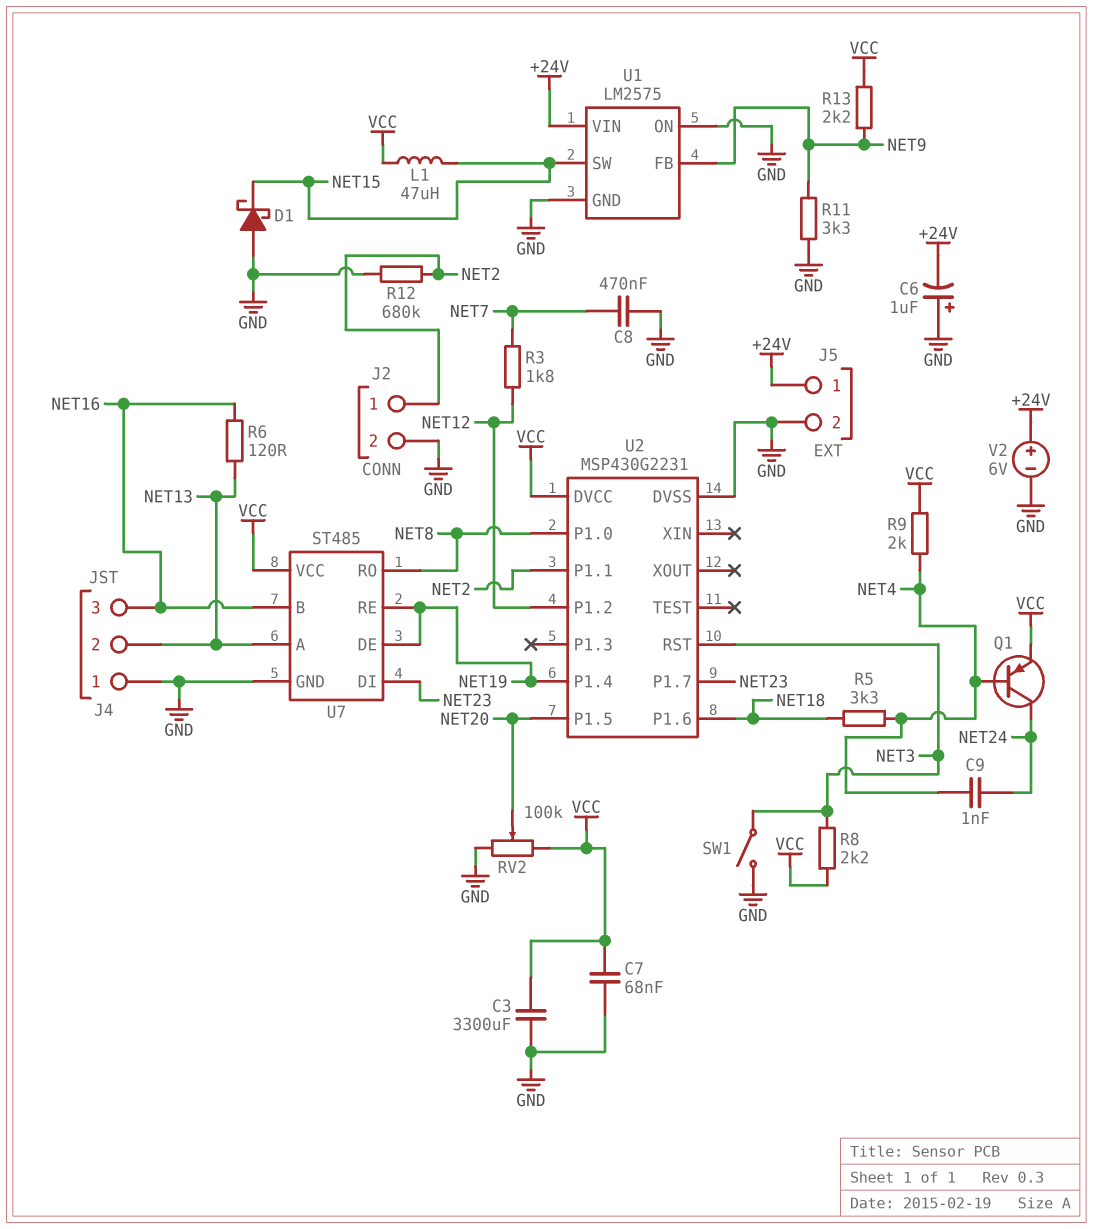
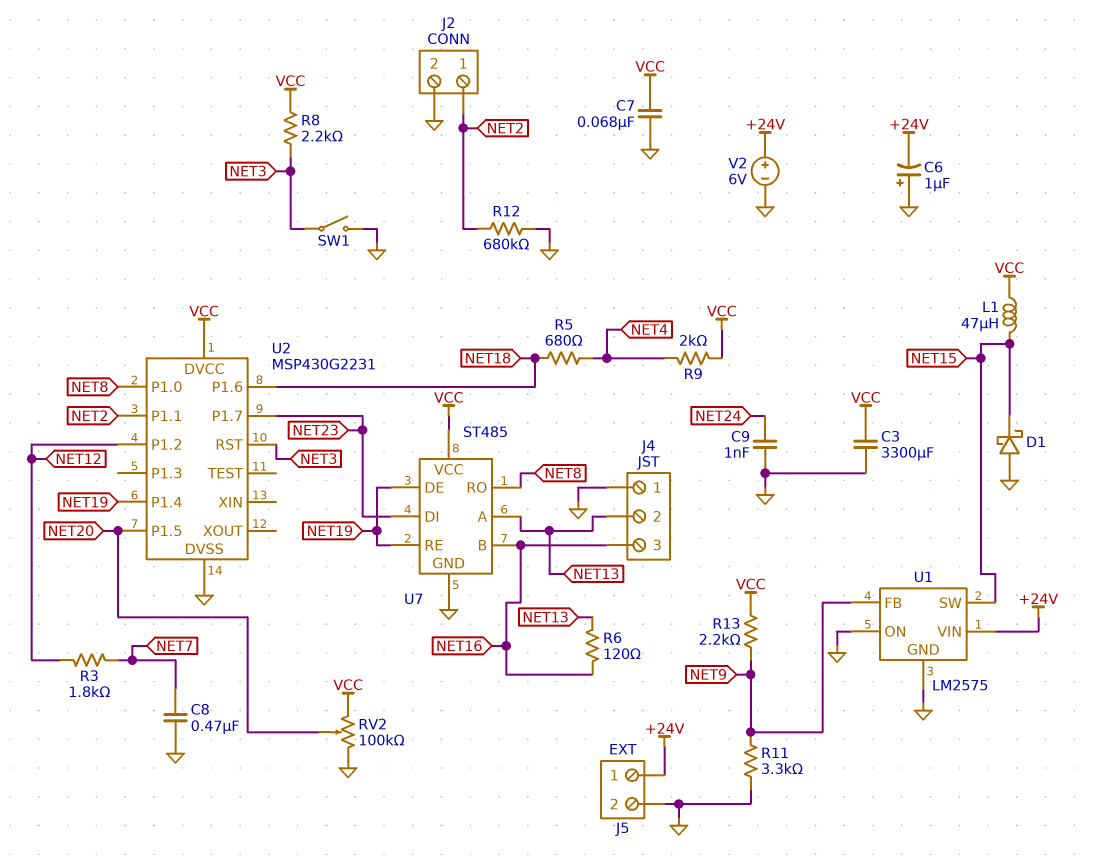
C9: 1nF (NET4, NET24) -> 1nF (GND, NET24)
Q1: PNP (B NET4, C NET24, E VCC) -> none
R5: 3.3k (NET4, NET18) -> 680 (NET4, NET18)

